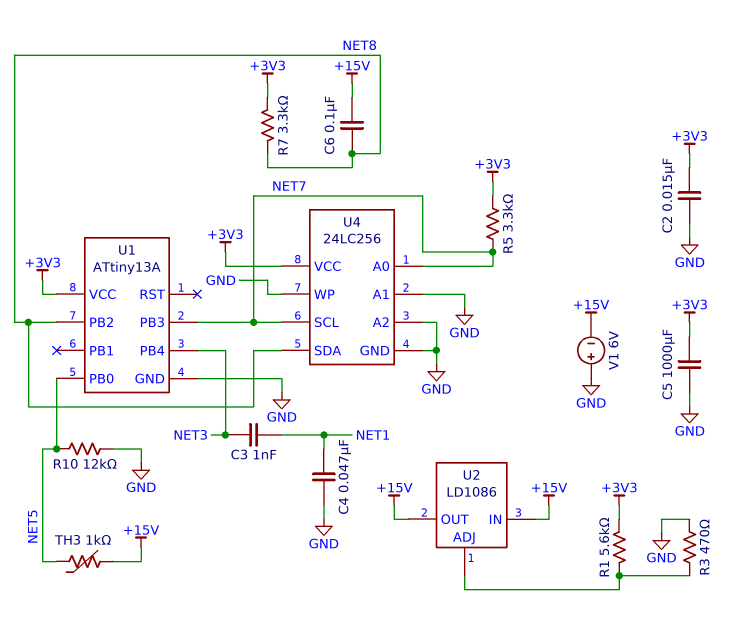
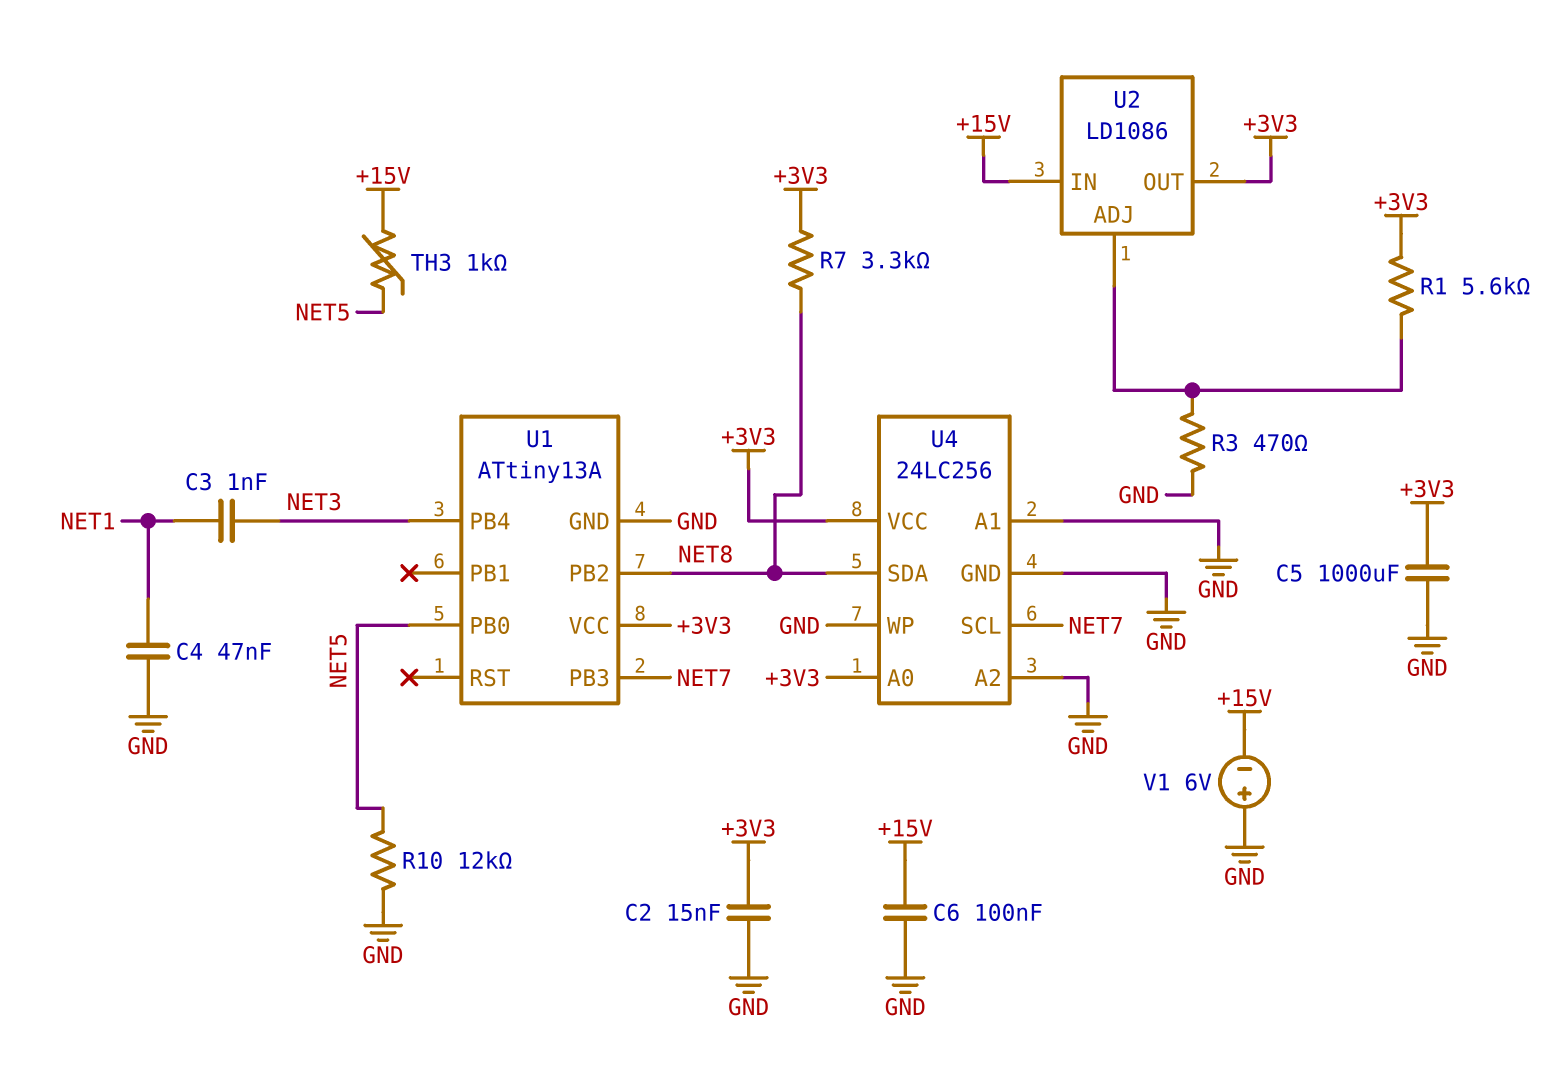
C6: 100nF (+15V, NET8) -> 100nF (+15V, GND)
R5: 3.3k (+3V3, NET7) -> none
U2 pin OUT: +15V -> +3V3
U4 pin A0: NET7 -> +3V3

